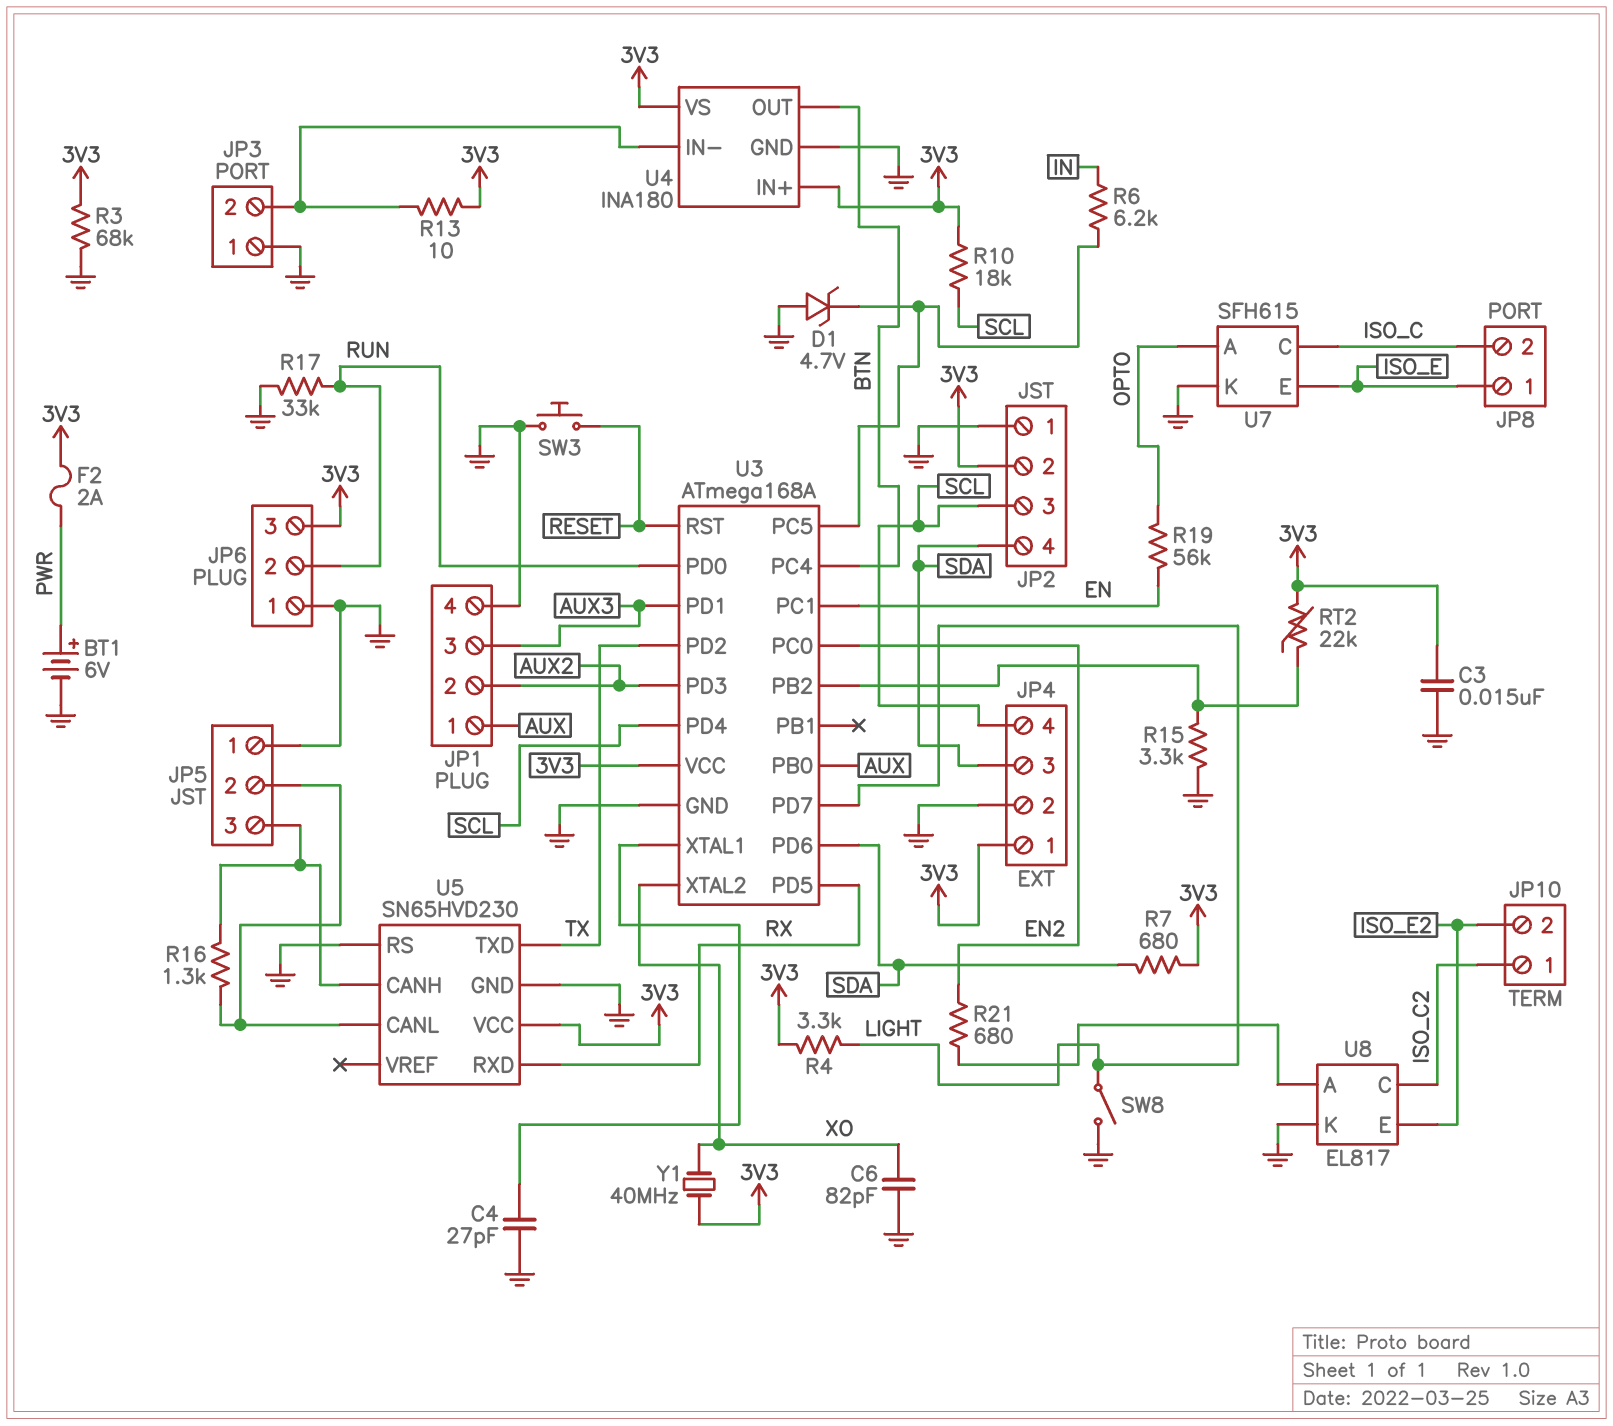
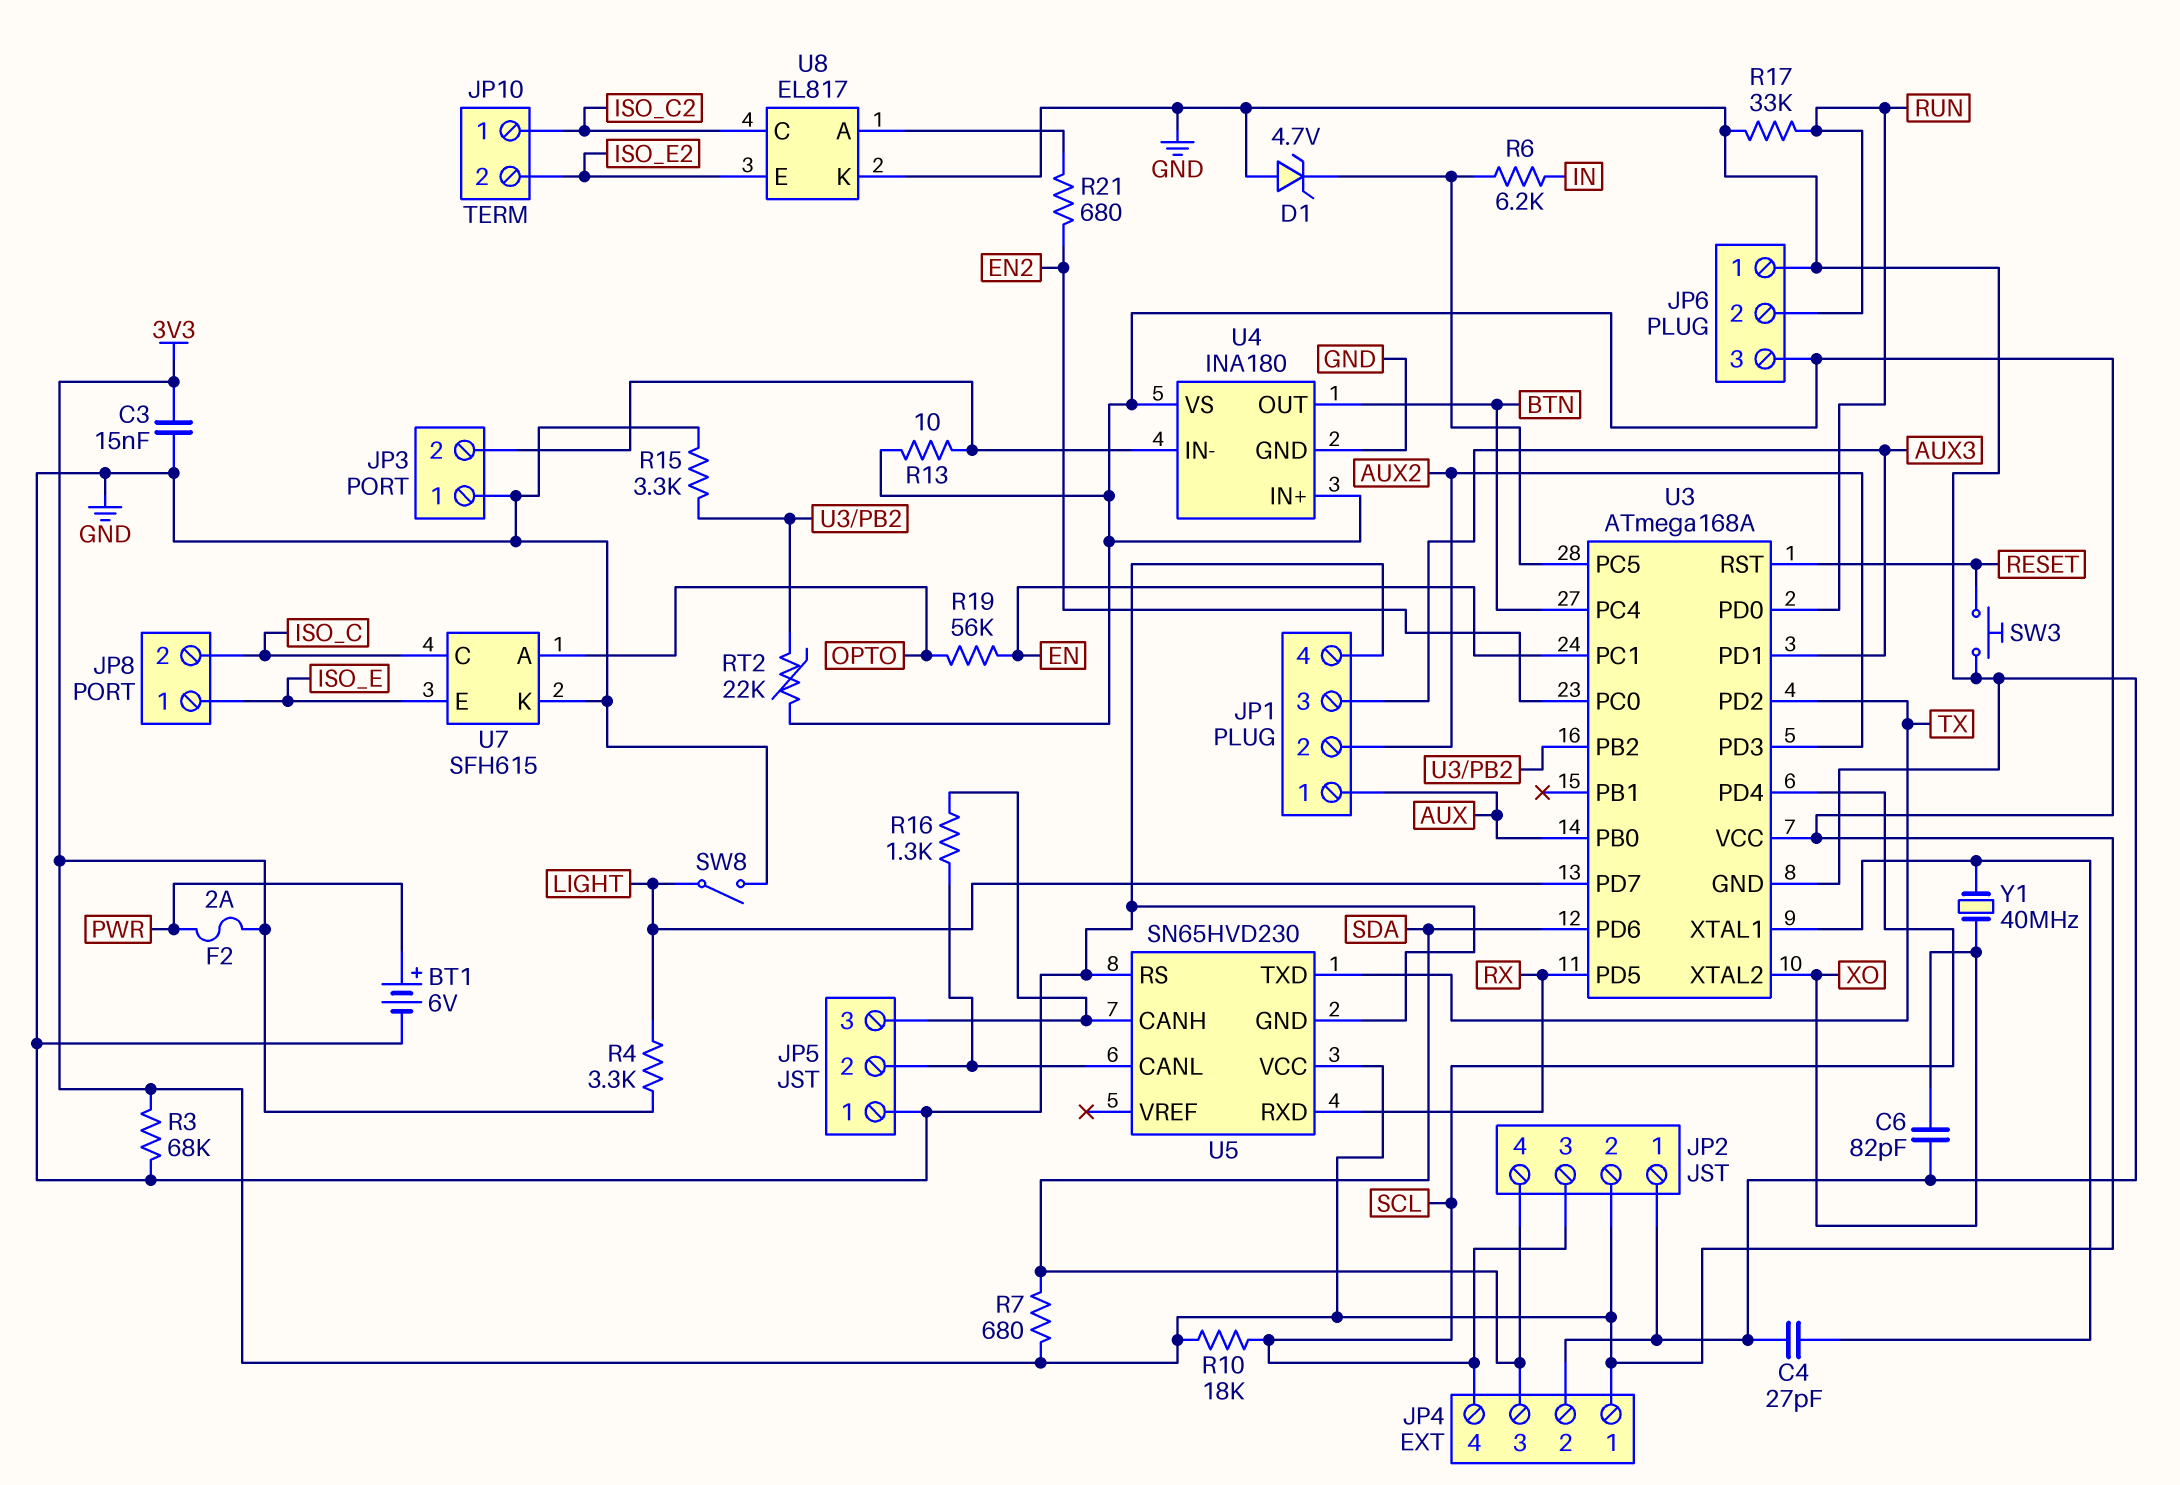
Y1: 40MHz (3V3, XO) -> 40MHz (U3/XTAL1, XO)

